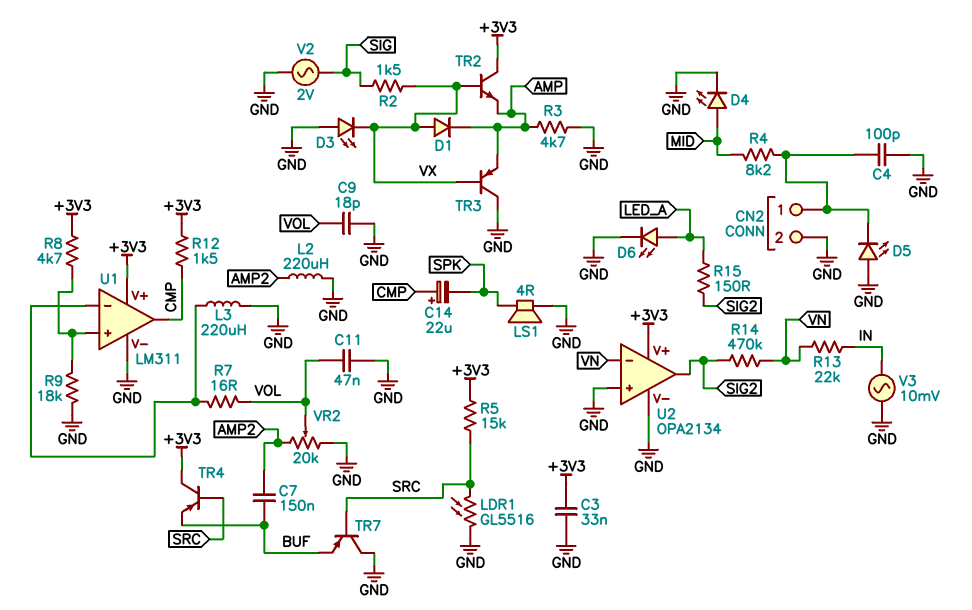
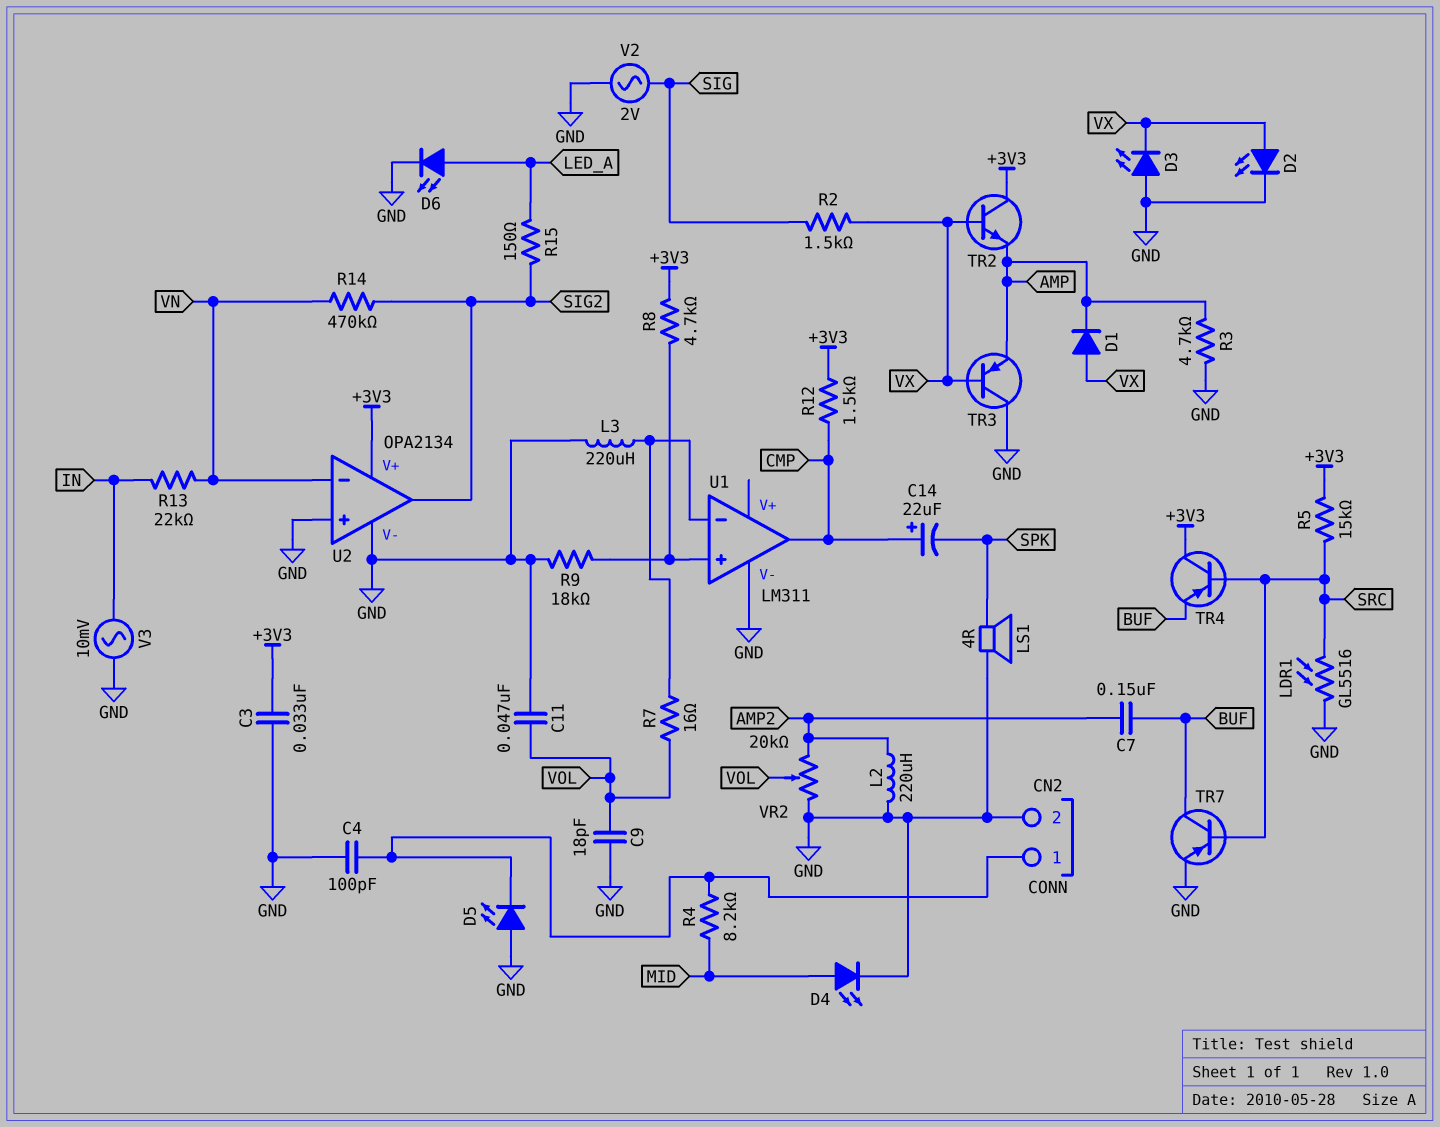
D2: none -> LED (A VX, K GND)
TR7: PNP (B SRC, C GND, E BUF) -> PNP (B SRC, C BUF, E GND)
U1 pin V+: +3V3 -> none

